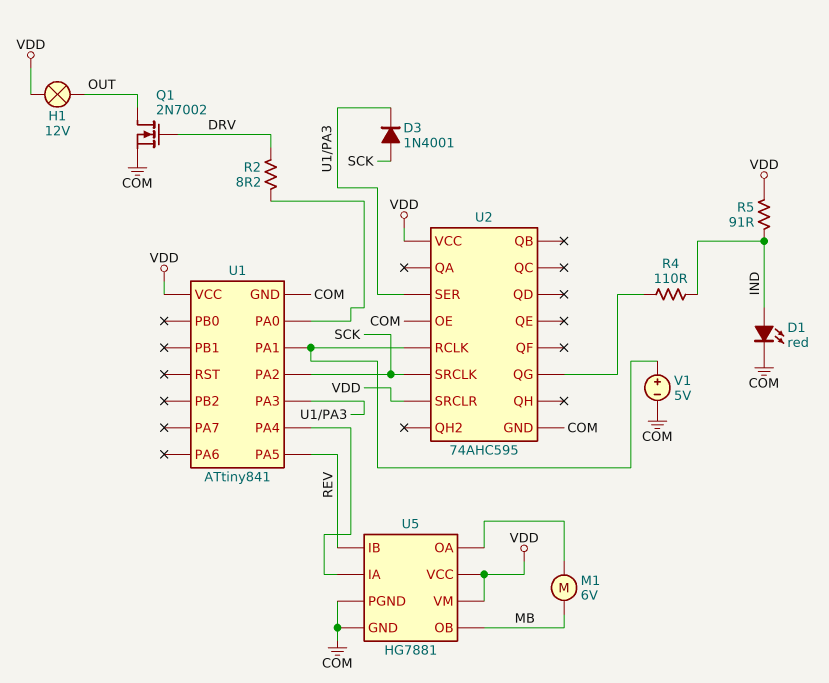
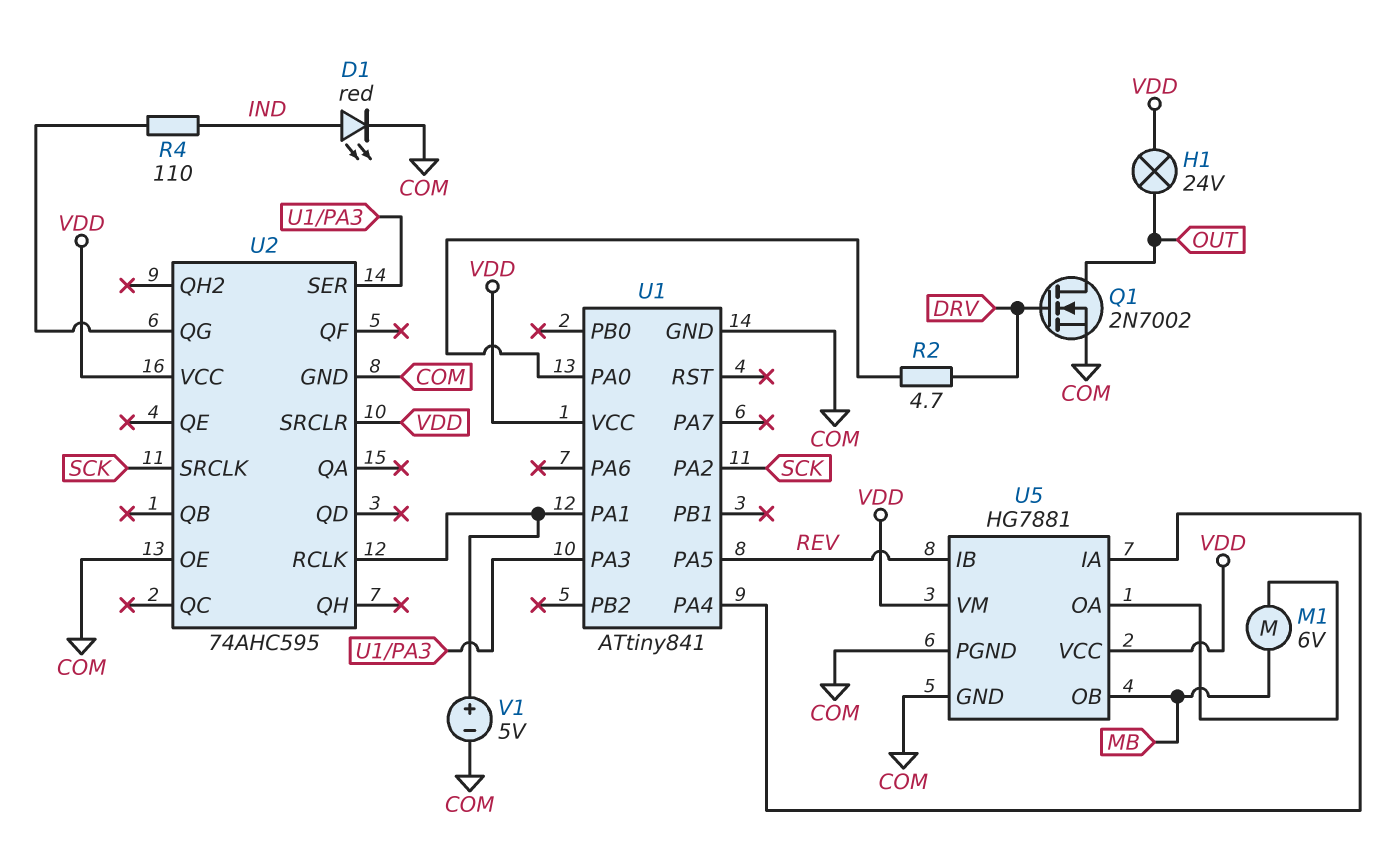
D3: diode 1N4001 (A SCK, K U1/PA3) -> none
H1: lamp 12V (OUT, VDD) -> lamp 24V (OUT, VDD)
R2: 8.2 (DRV, U1/PA0) -> 4.7 (DRV, U1/PA0)
R5: 91 (IND, VDD) -> none

